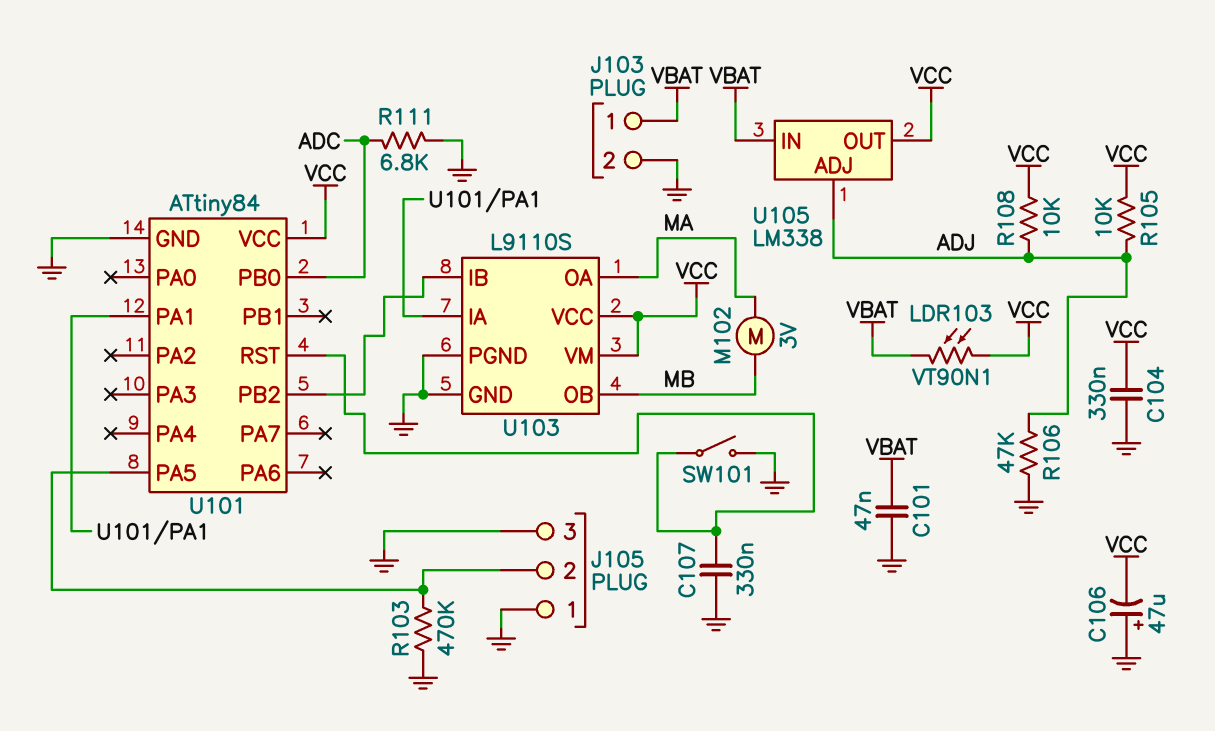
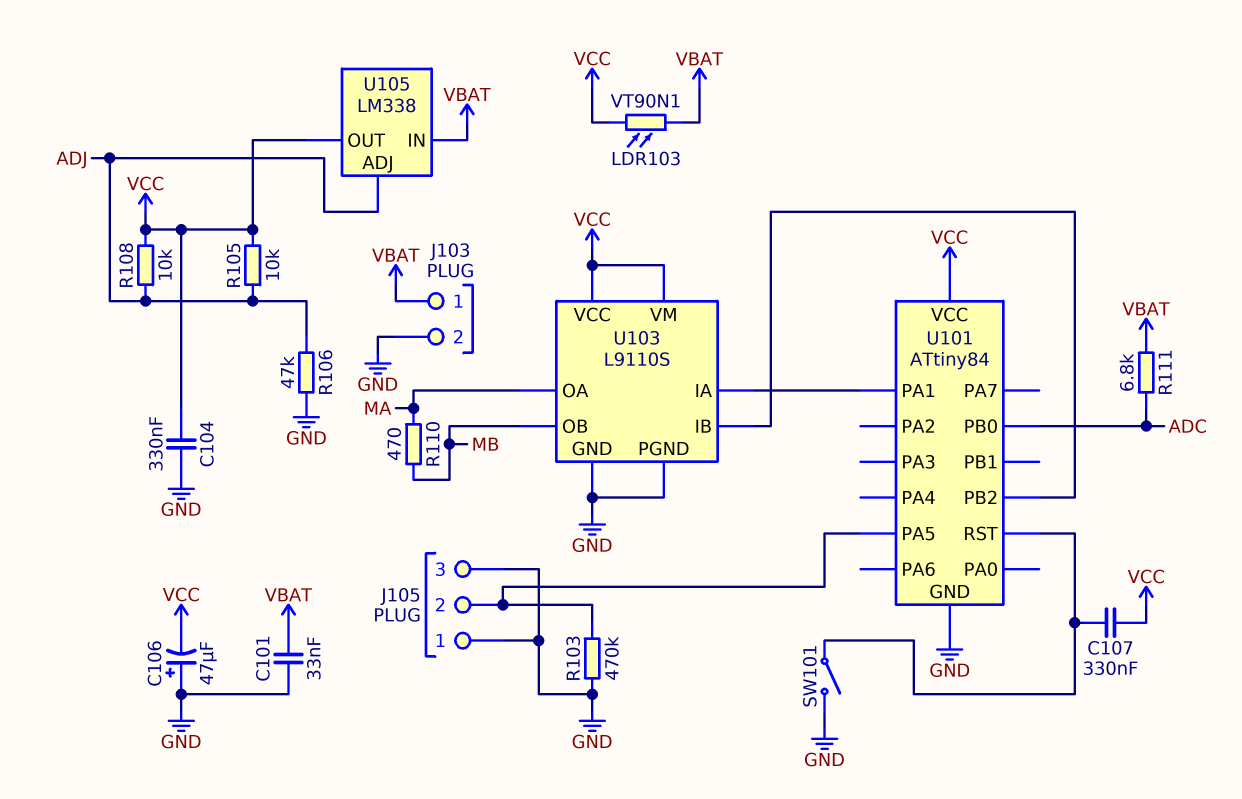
C101: 47nF (GND, VBAT) -> 33nF (GND, VBAT)
C107: 330nF (GND, U101/RST) -> 330nF (U101/RST, VCC)
M102: motor 3V (MA, MB) -> none
R110: none -> 470 (MA, MB)
R111: 6.8k (ADC, GND) -> 6.8k (ADC, VBAT)

